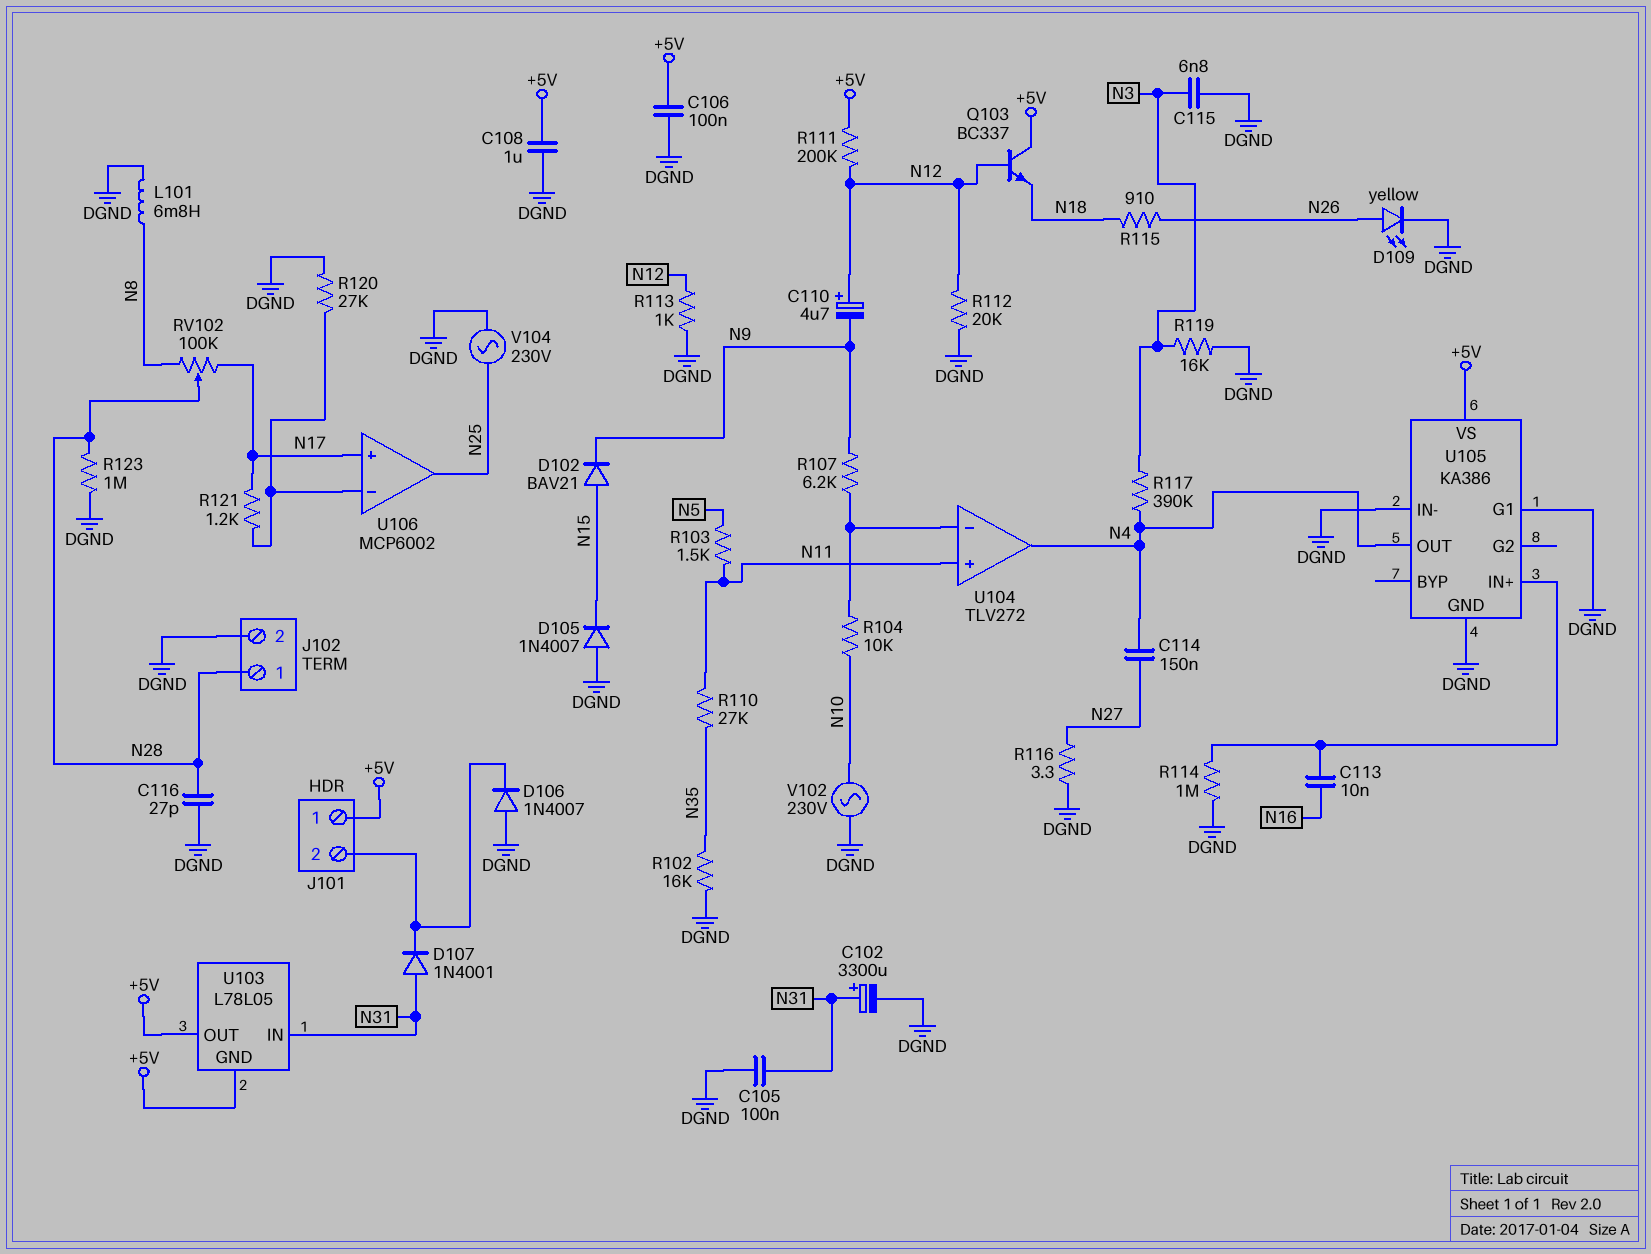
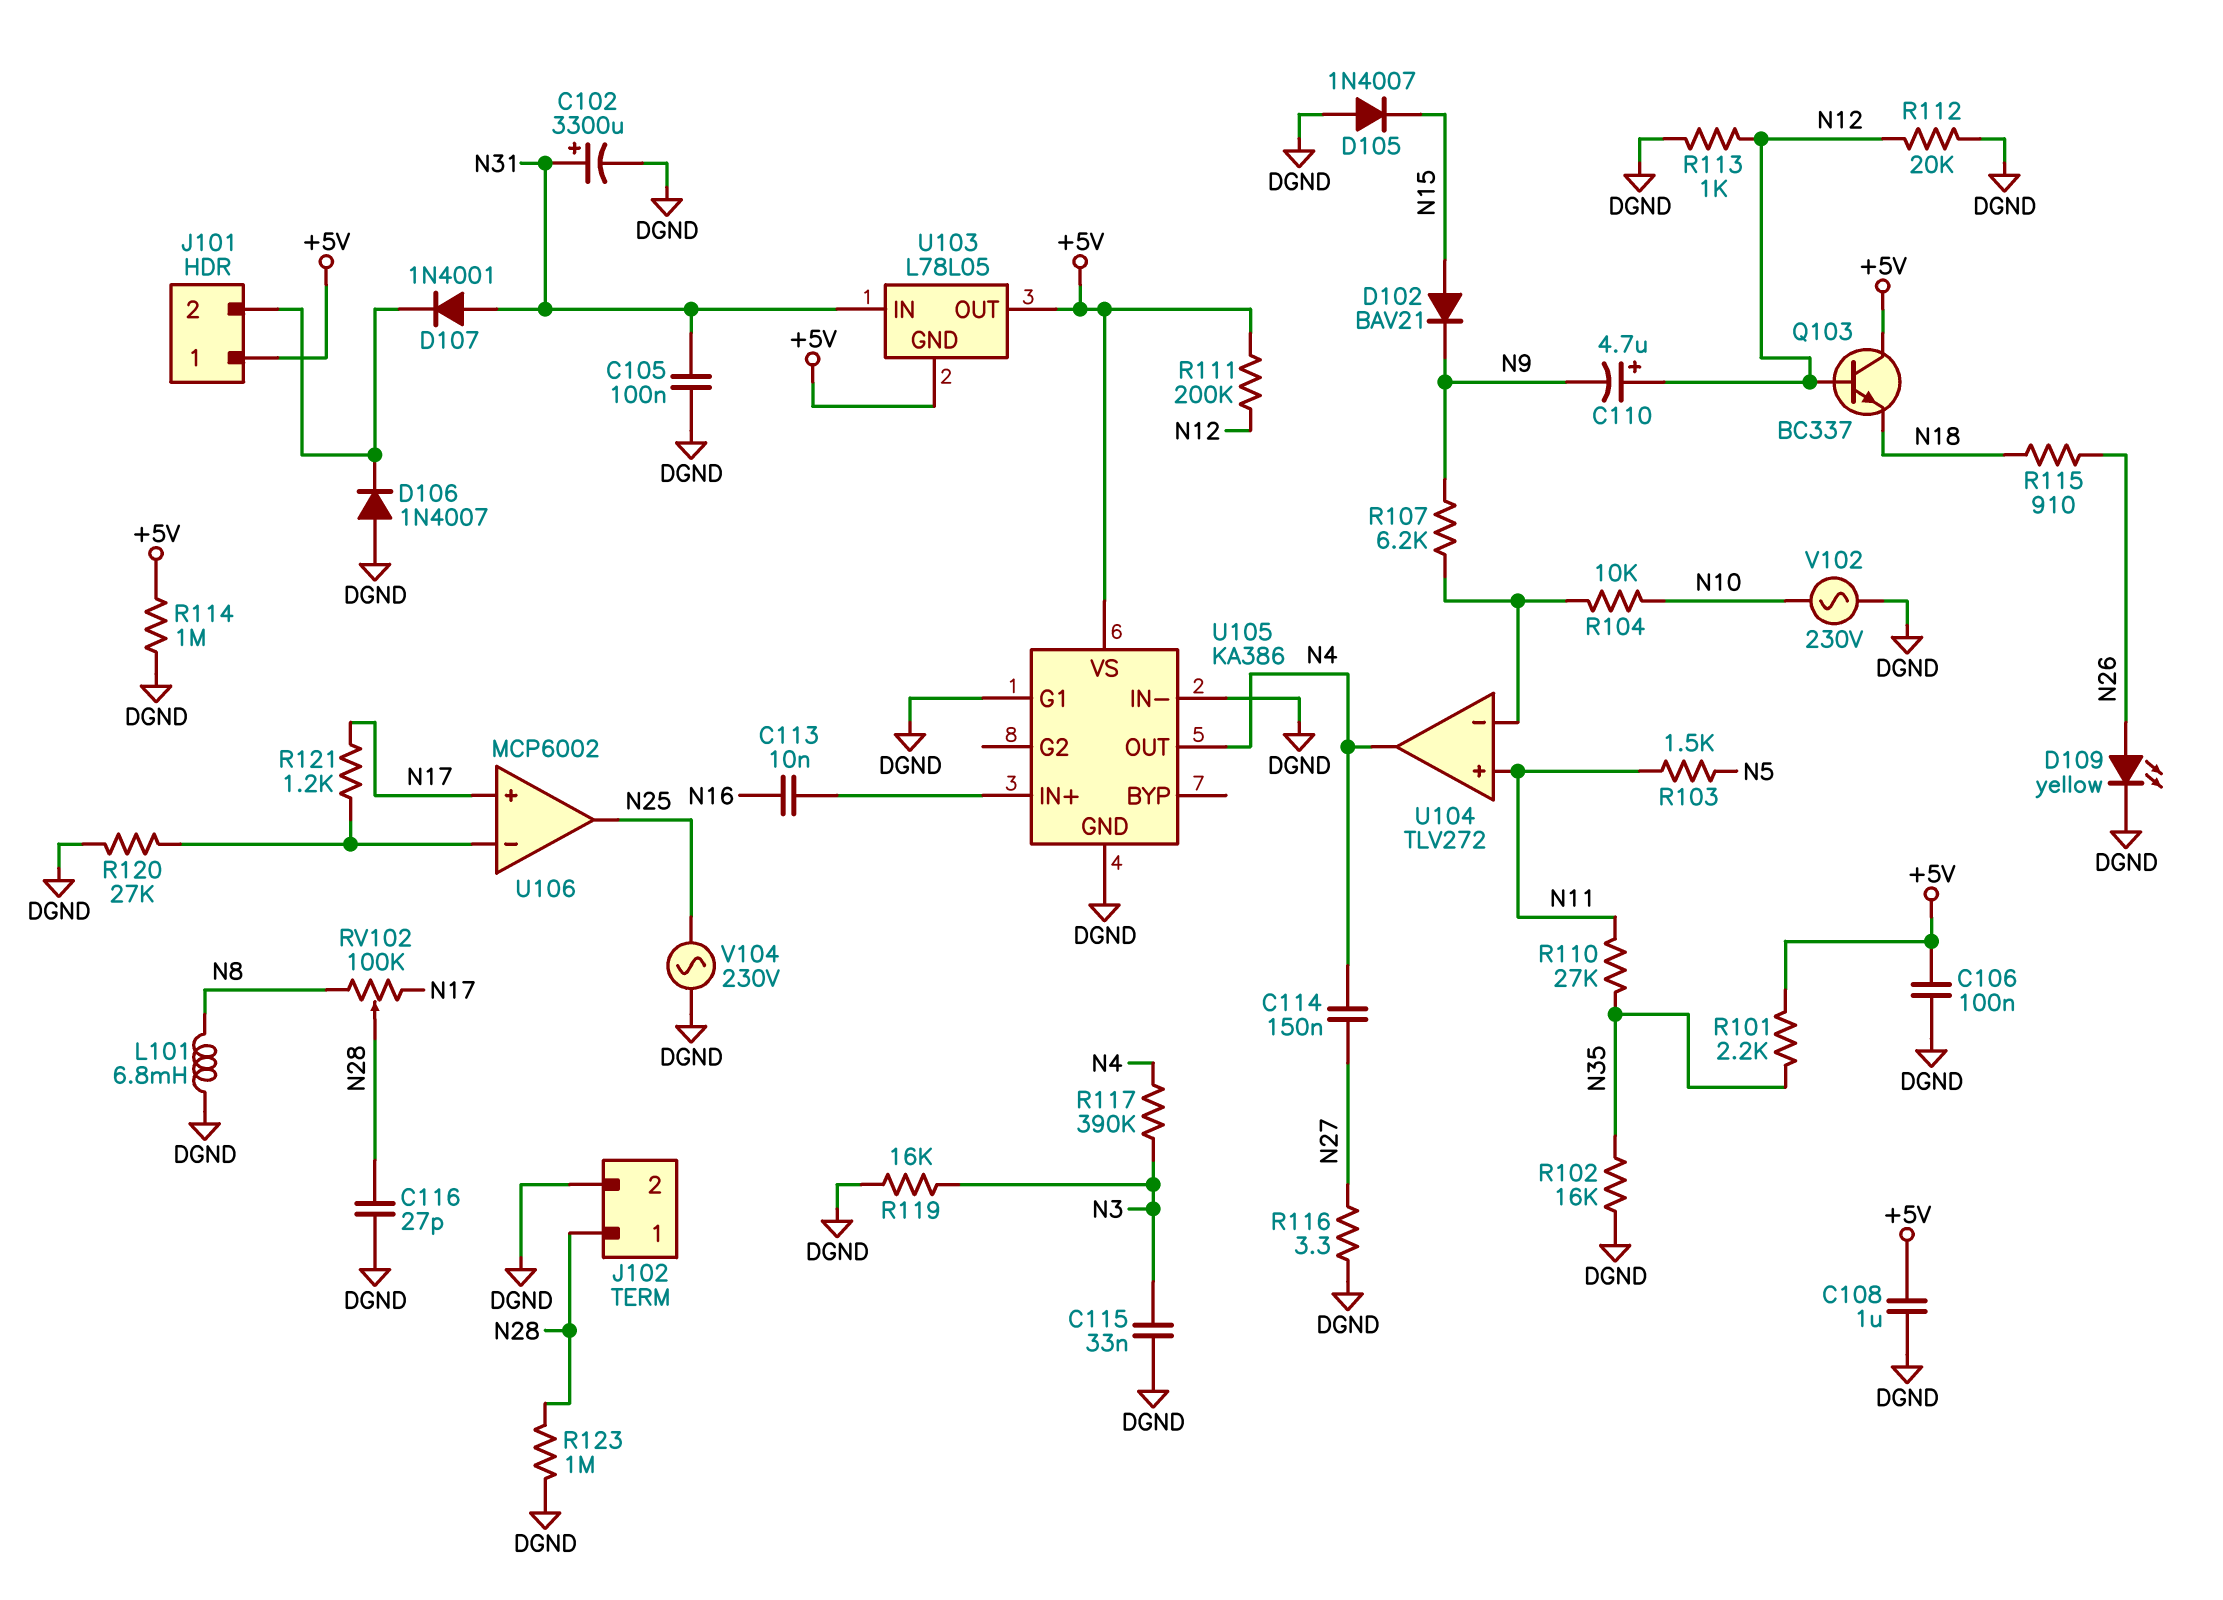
C115: 6.8nF (DGND, N3) -> 33nF (DGND, N3)
R101: none -> 2.2k (+5V, N35)
R114: 1M (DGND, U105/IN+) -> 1M (+5V, DGND)

